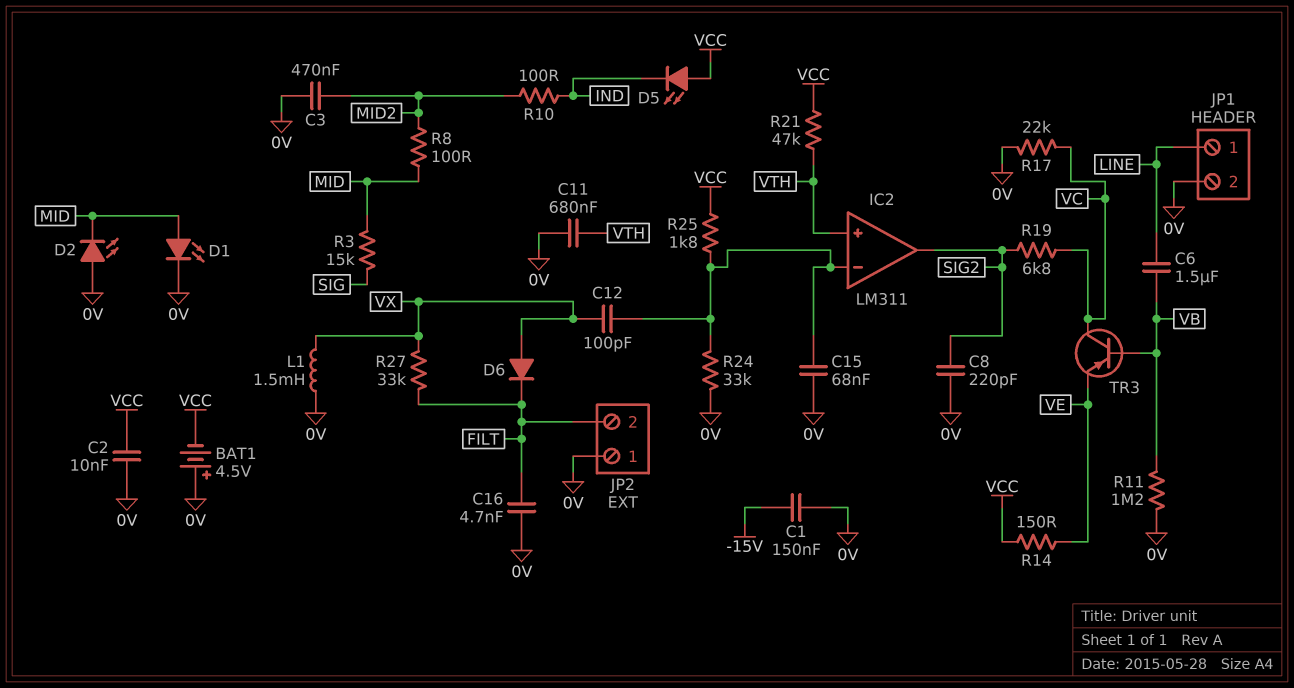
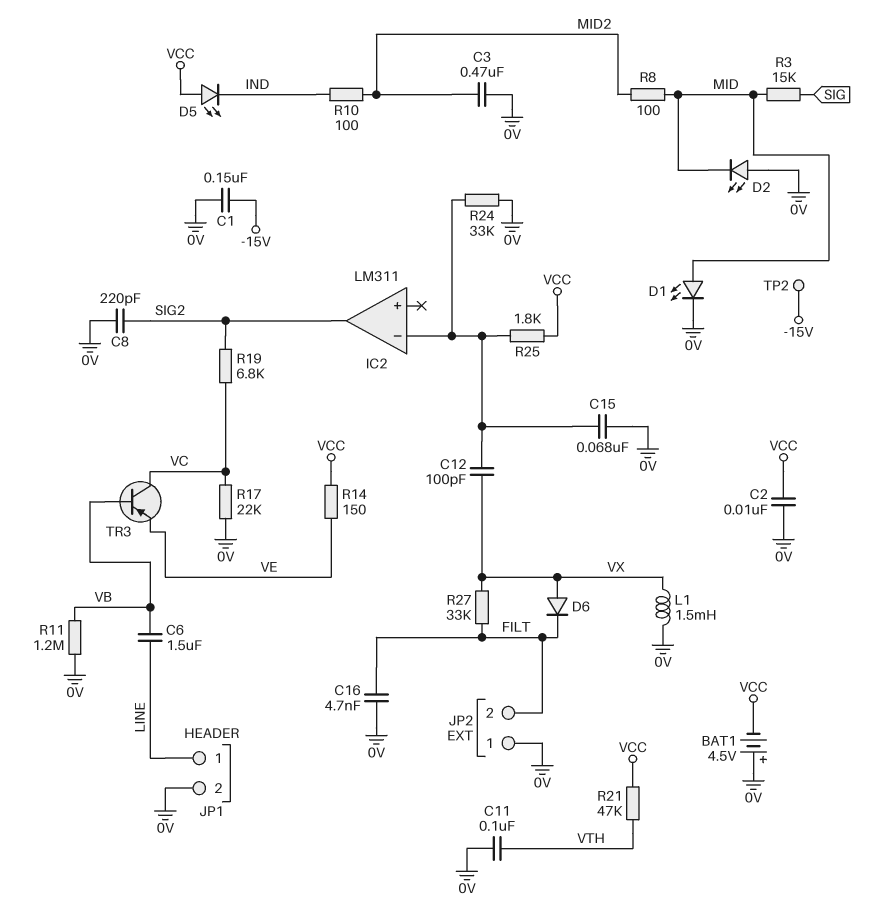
C11: 680nF (0V, VTH) -> 100nF (0V, VTH)
IC2 pin in+: VTH -> none
TP2: none -> test point (-15V)

